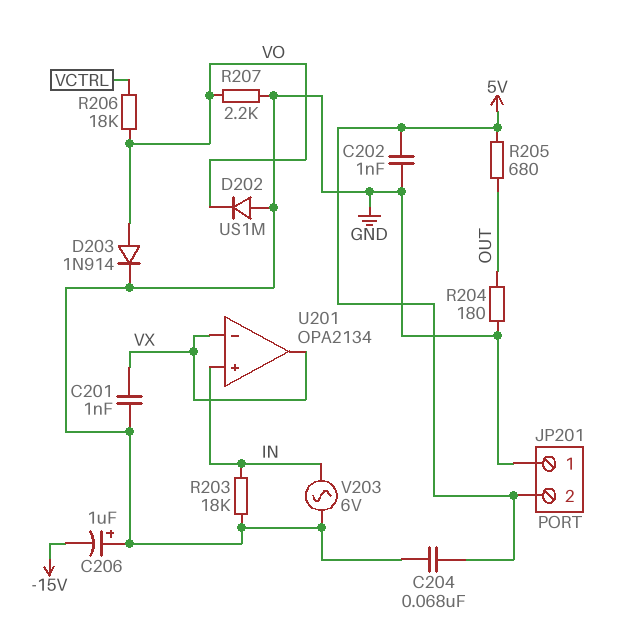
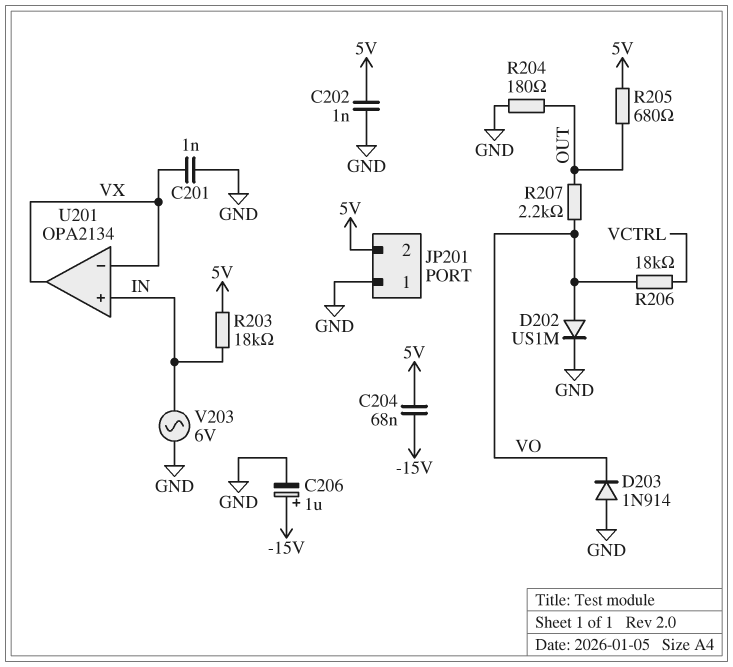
C204: 68nF (5V, GND) -> 68nF (-15V, 5V)
C206: 1uF (plus GND, minus -15V) -> 1uF (plus -15V, minus GND)
D202: diode US1M (A GND, K VO) -> diode US1M (A VO, K GND)
D203: diode 1N914 (A VO, K GND) -> diode 1N914 (A GND, K VO)
R203: 18k (GND, IN) -> 18k (5V, IN)
R207: 2.2k (GND, VO) -> 2.2k (OUT, VO)

